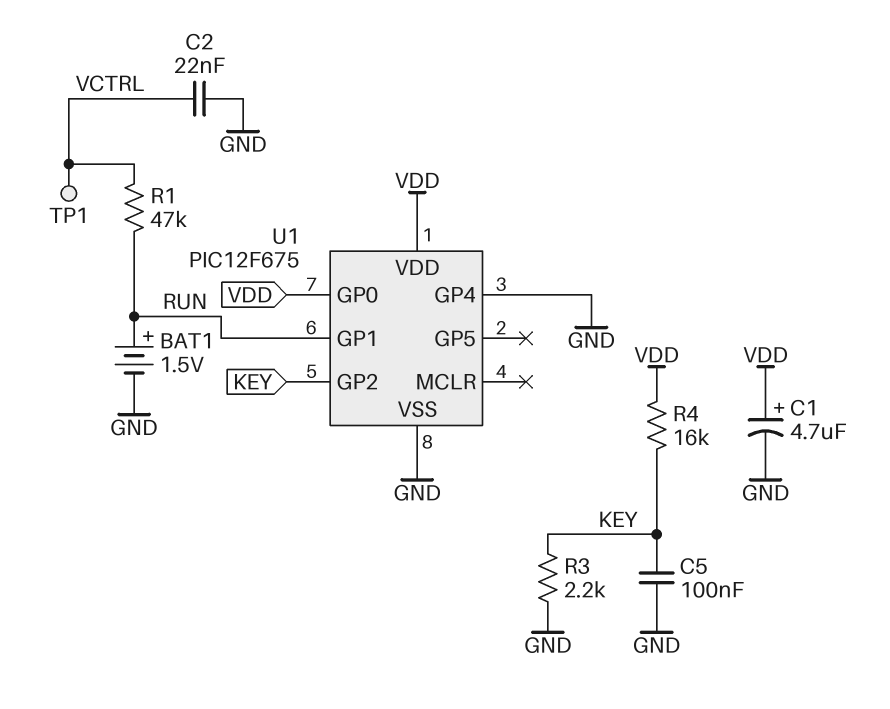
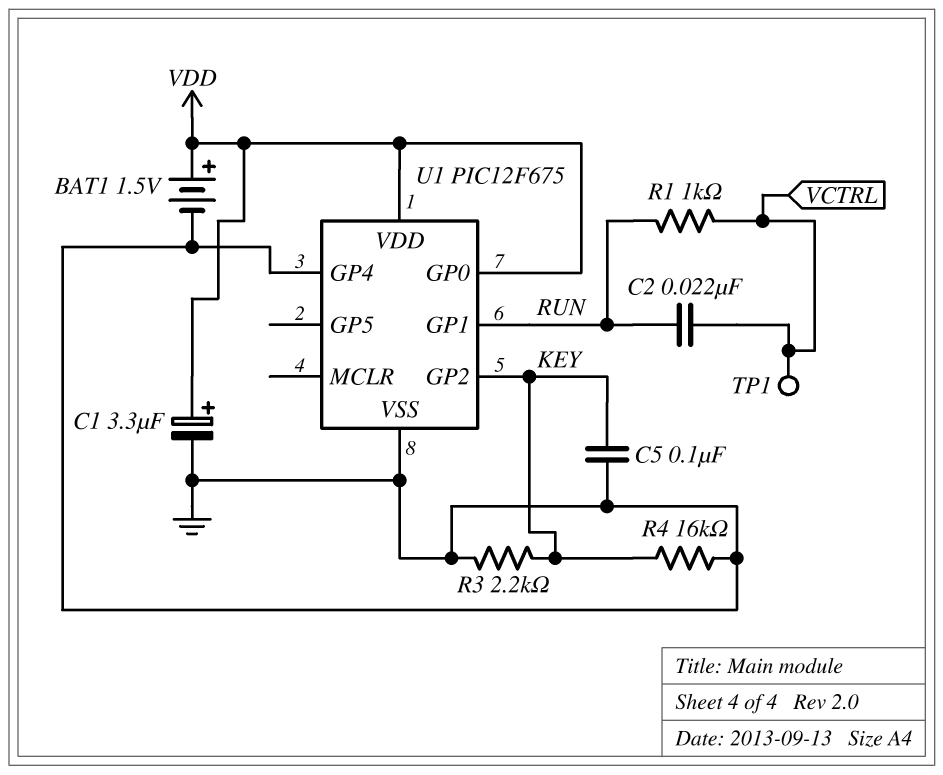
BAT1: 1.5V (plus RUN, minus GND) -> 1.5V (plus VDD, minus GND)
C1: 4.7uF (plus VDD, minus GND) -> 3.3uF (plus VDD, minus GND)
C2: 22nF (GND, VCTRL) -> 22nF (RUN, VCTRL)
R1: 47k (RUN, VCTRL) -> 1k (RUN, VCTRL)
R4: 16k (KEY, VDD) -> 16k (GND, KEY)

